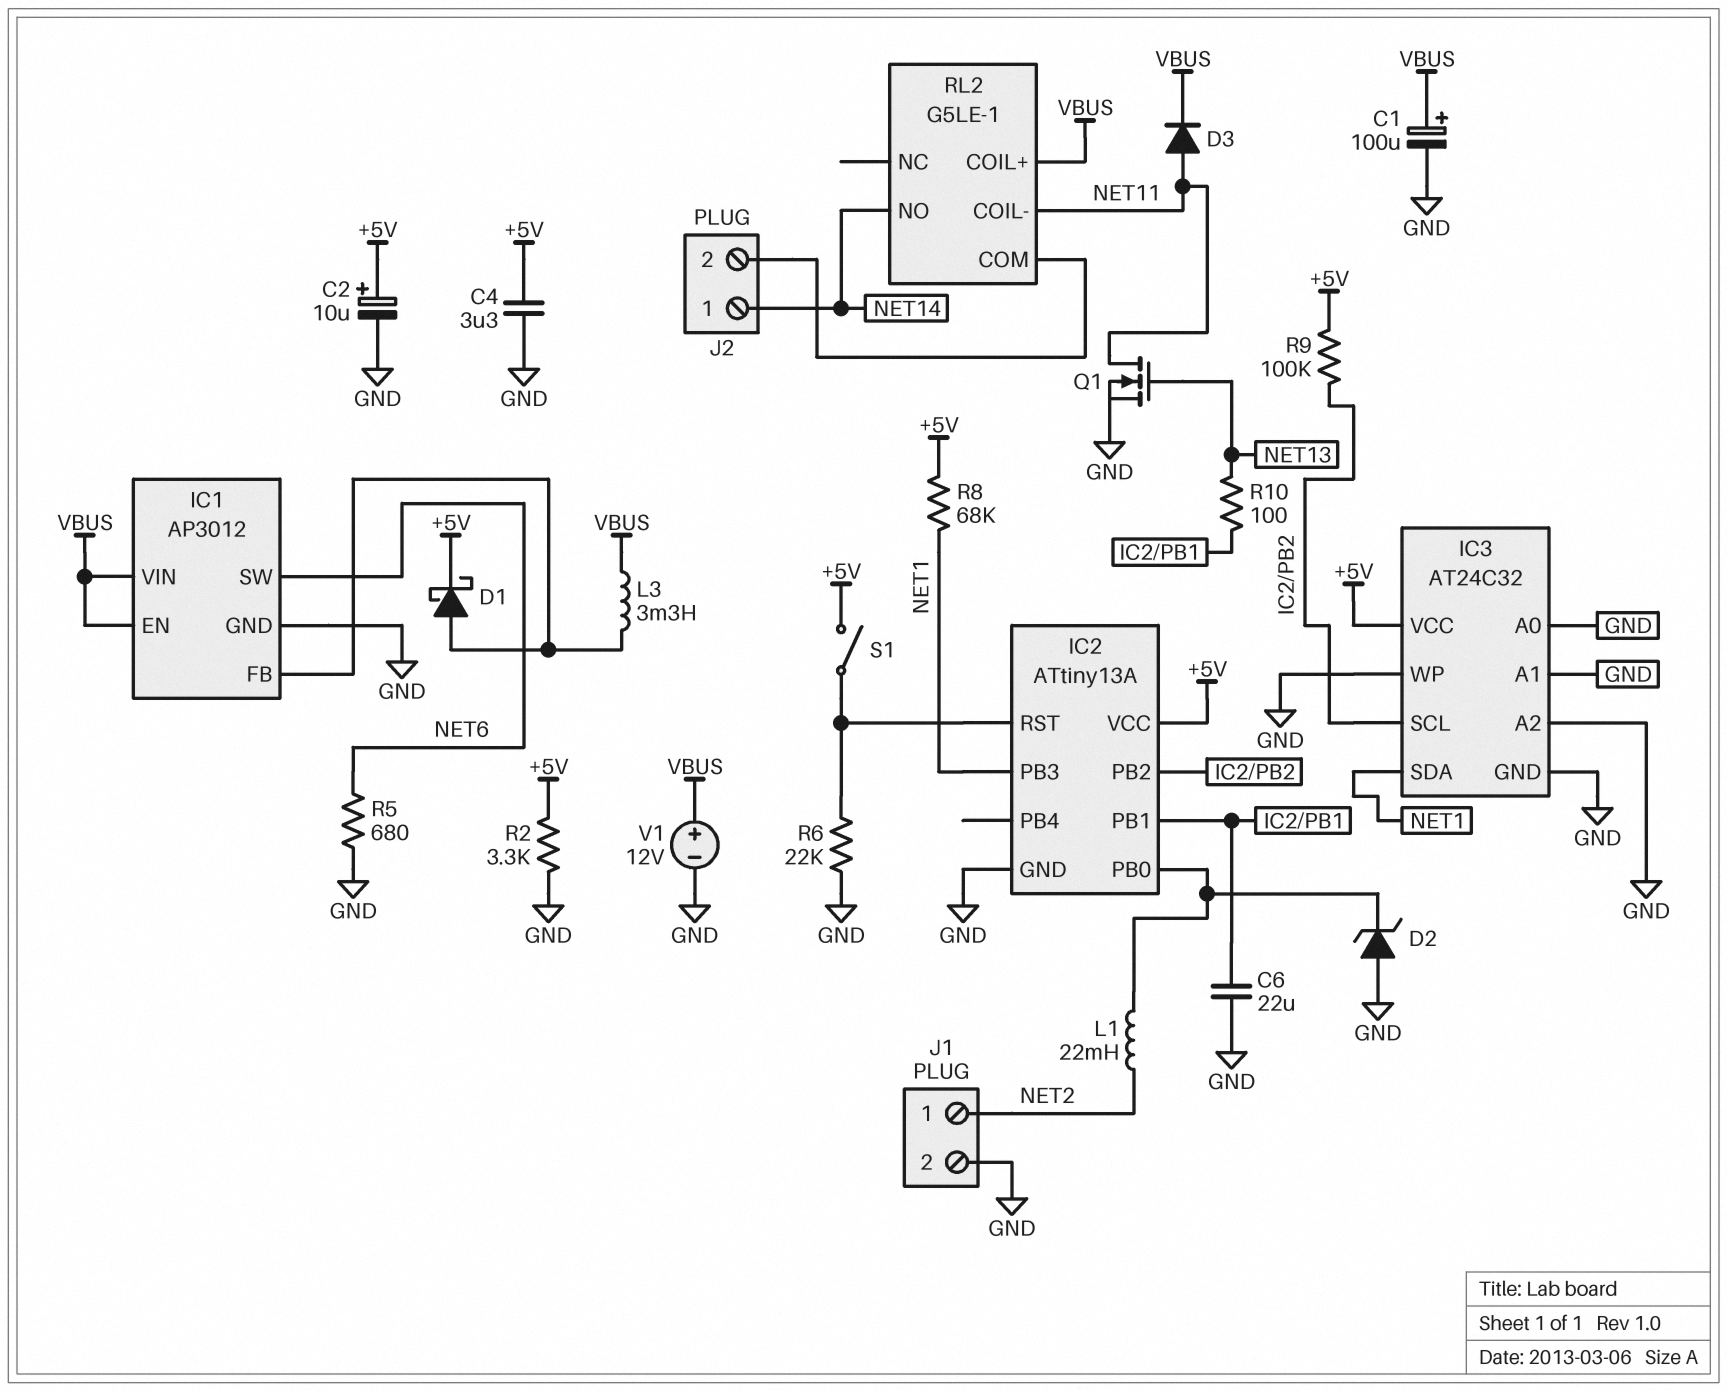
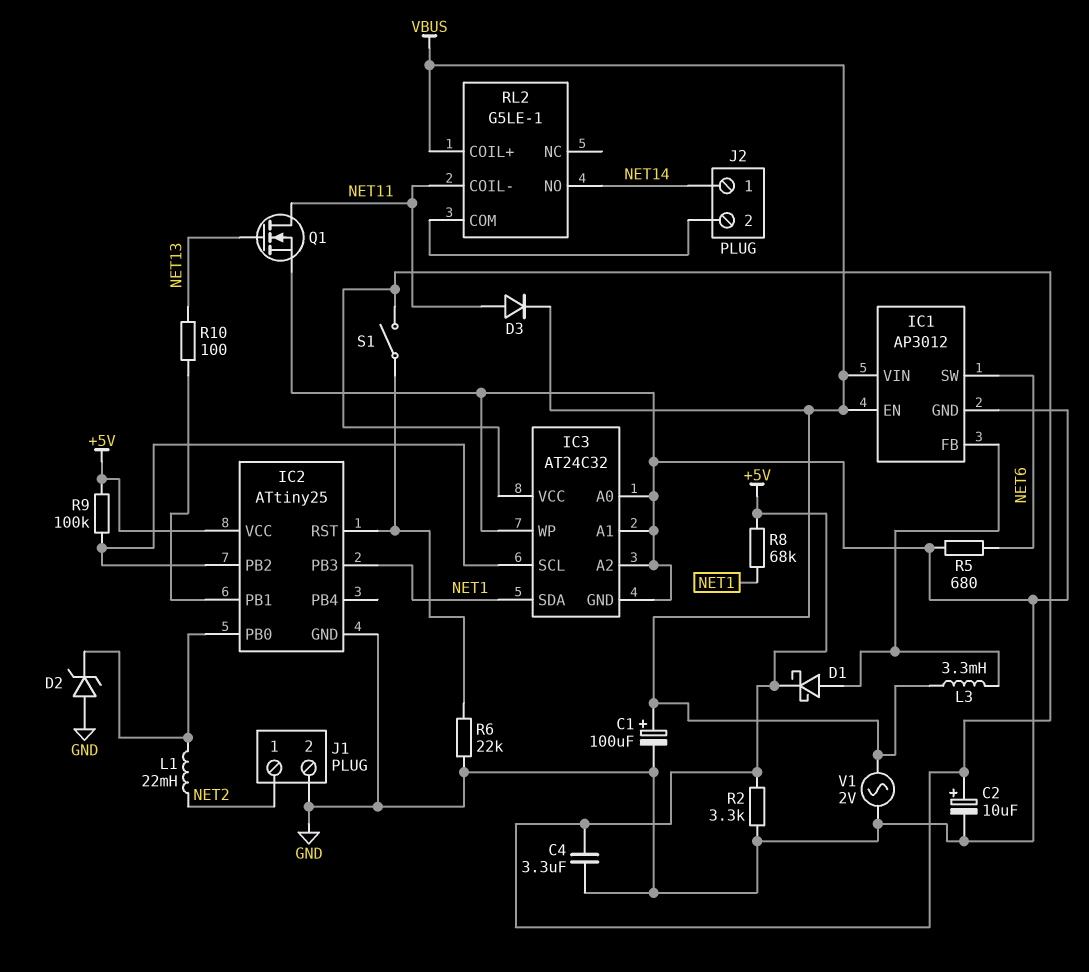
C6: 22uF (GND, IC2/PB1) -> none
IC2: ATtiny13A -> ATtiny25
V1: 12V (plus VBUS, minus GND) -> AC 2V (GND, VBUS)

